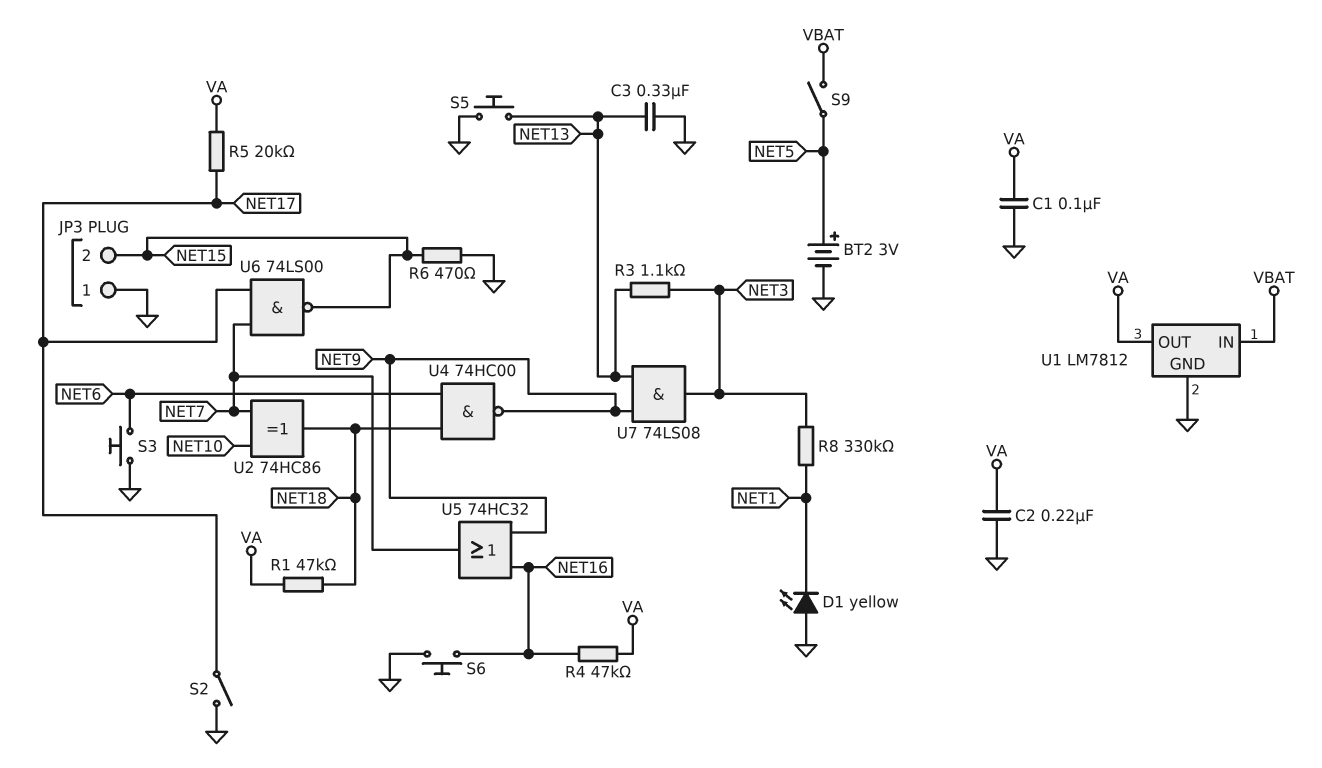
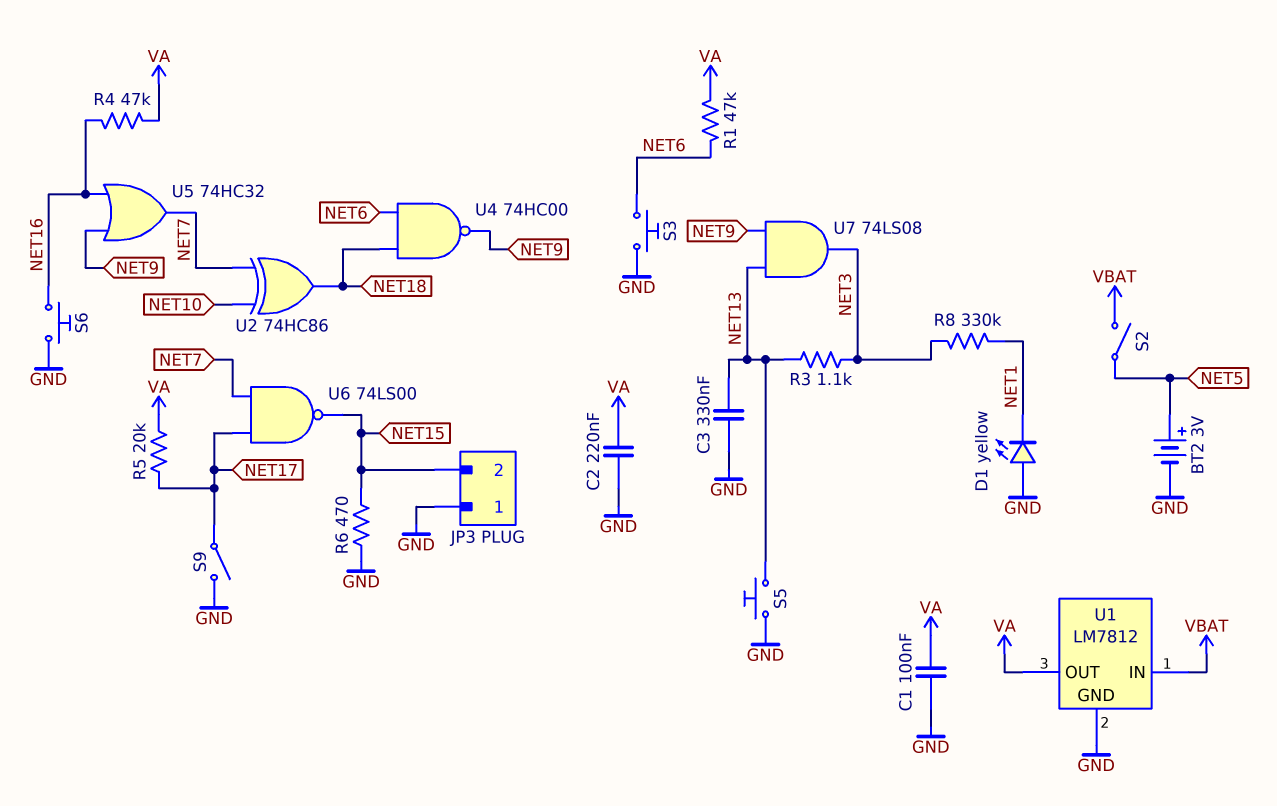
R1: 47k (NET18, VA) -> 47k (NET6, VA)
S2: switch (GND, NET17) -> switch (NET5, VBAT)
S9: switch (NET5, VBAT) -> switch (GND, NET17)

